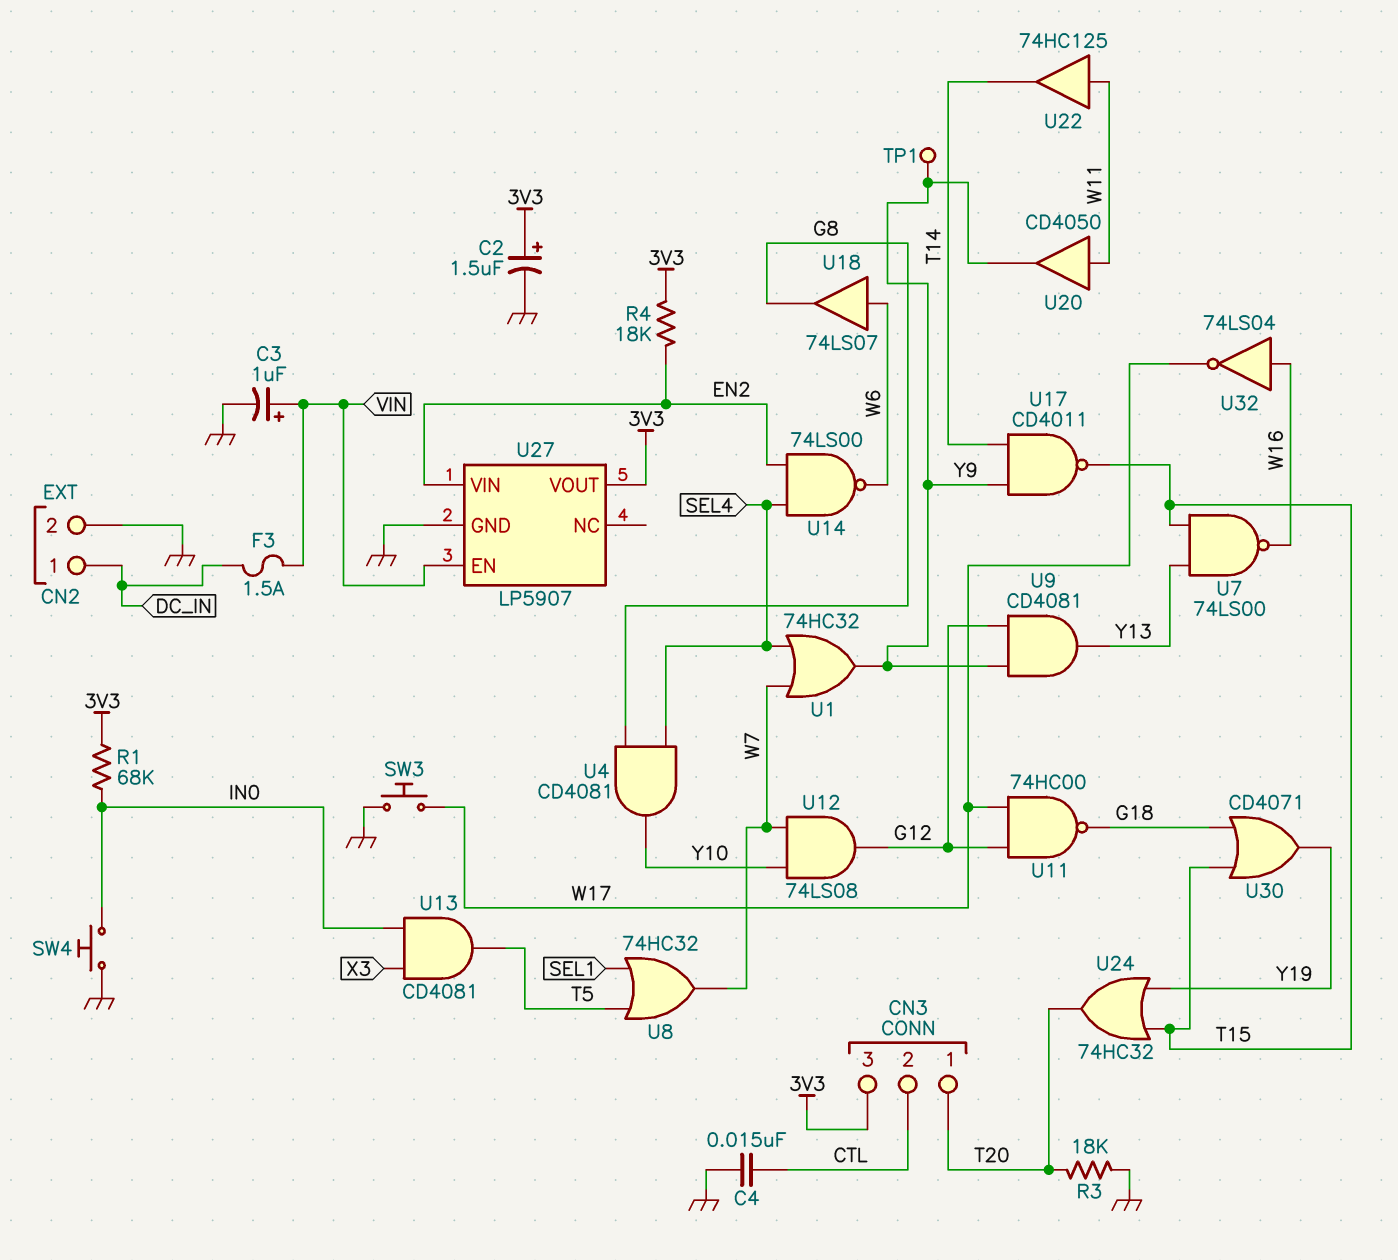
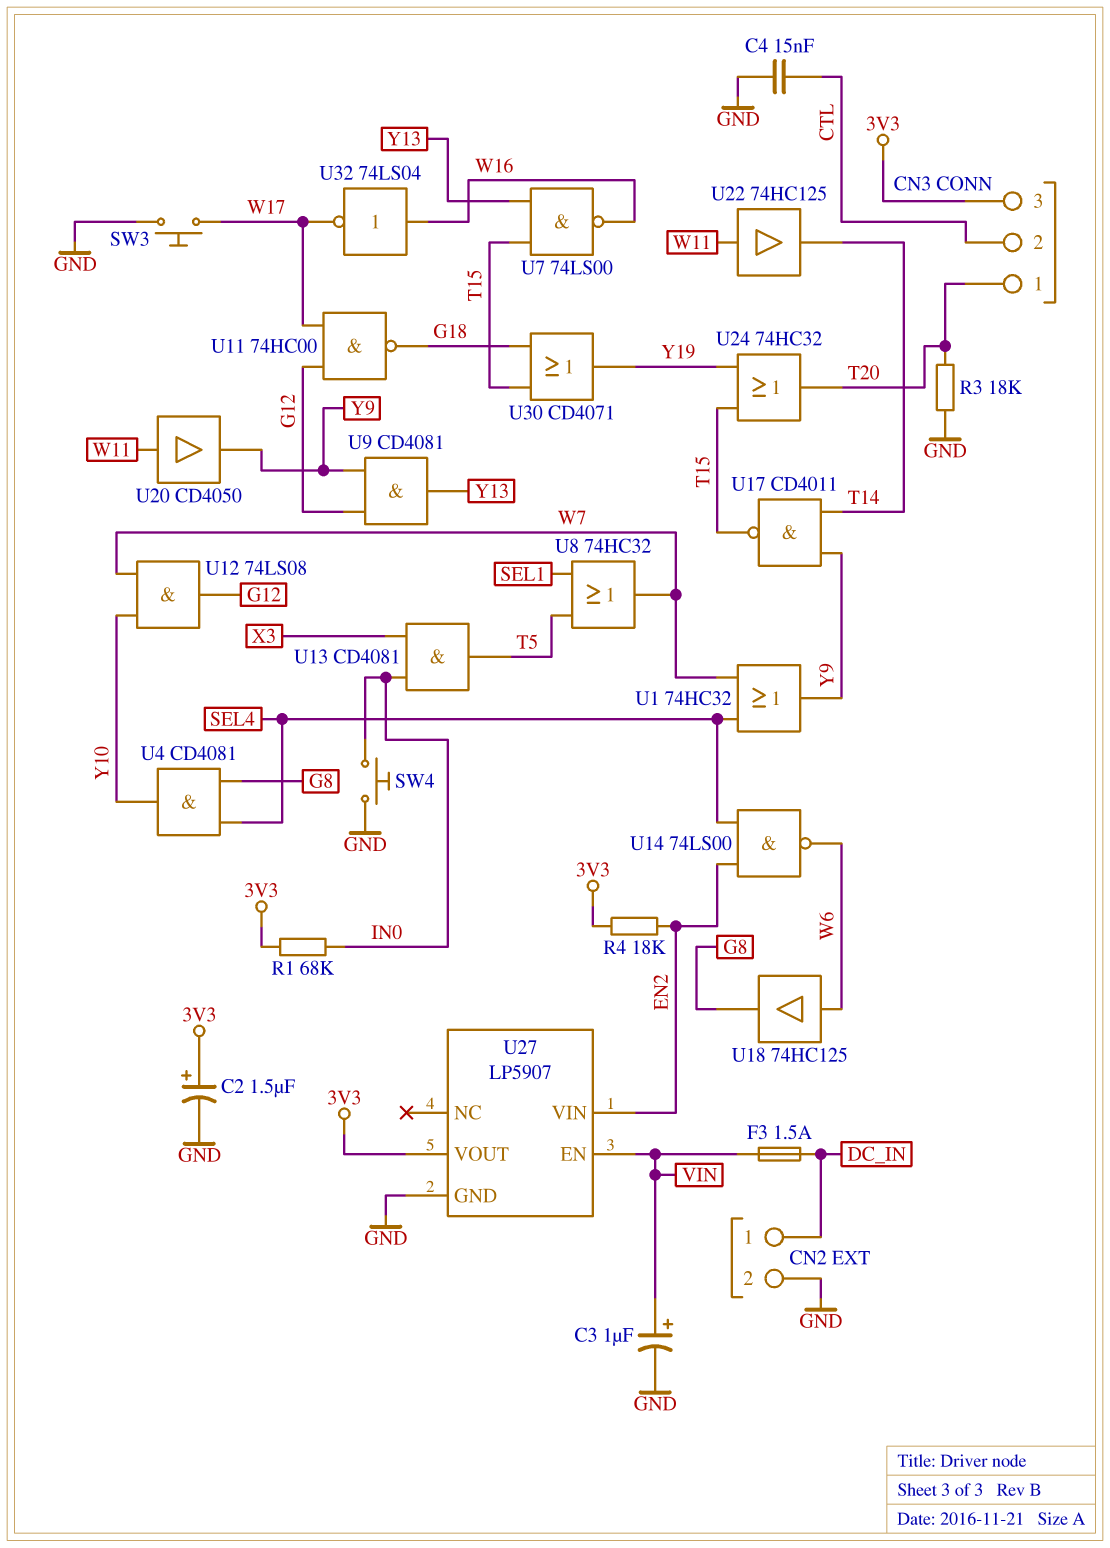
TP1: test point (Y9) -> none
U18: buffer 74LS07 (in W6, out G8) -> buffer 74HC125 (in W6, out G8)

